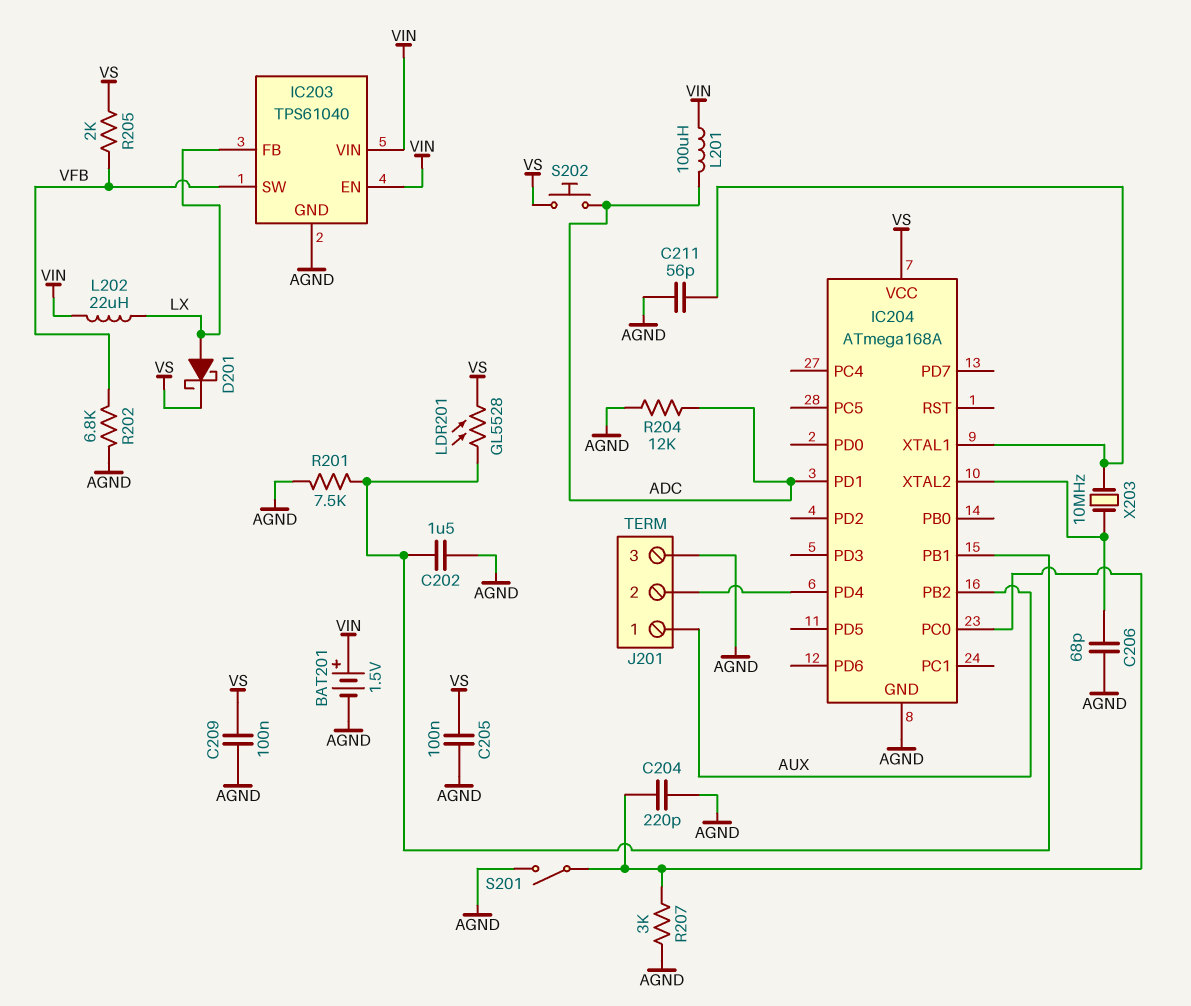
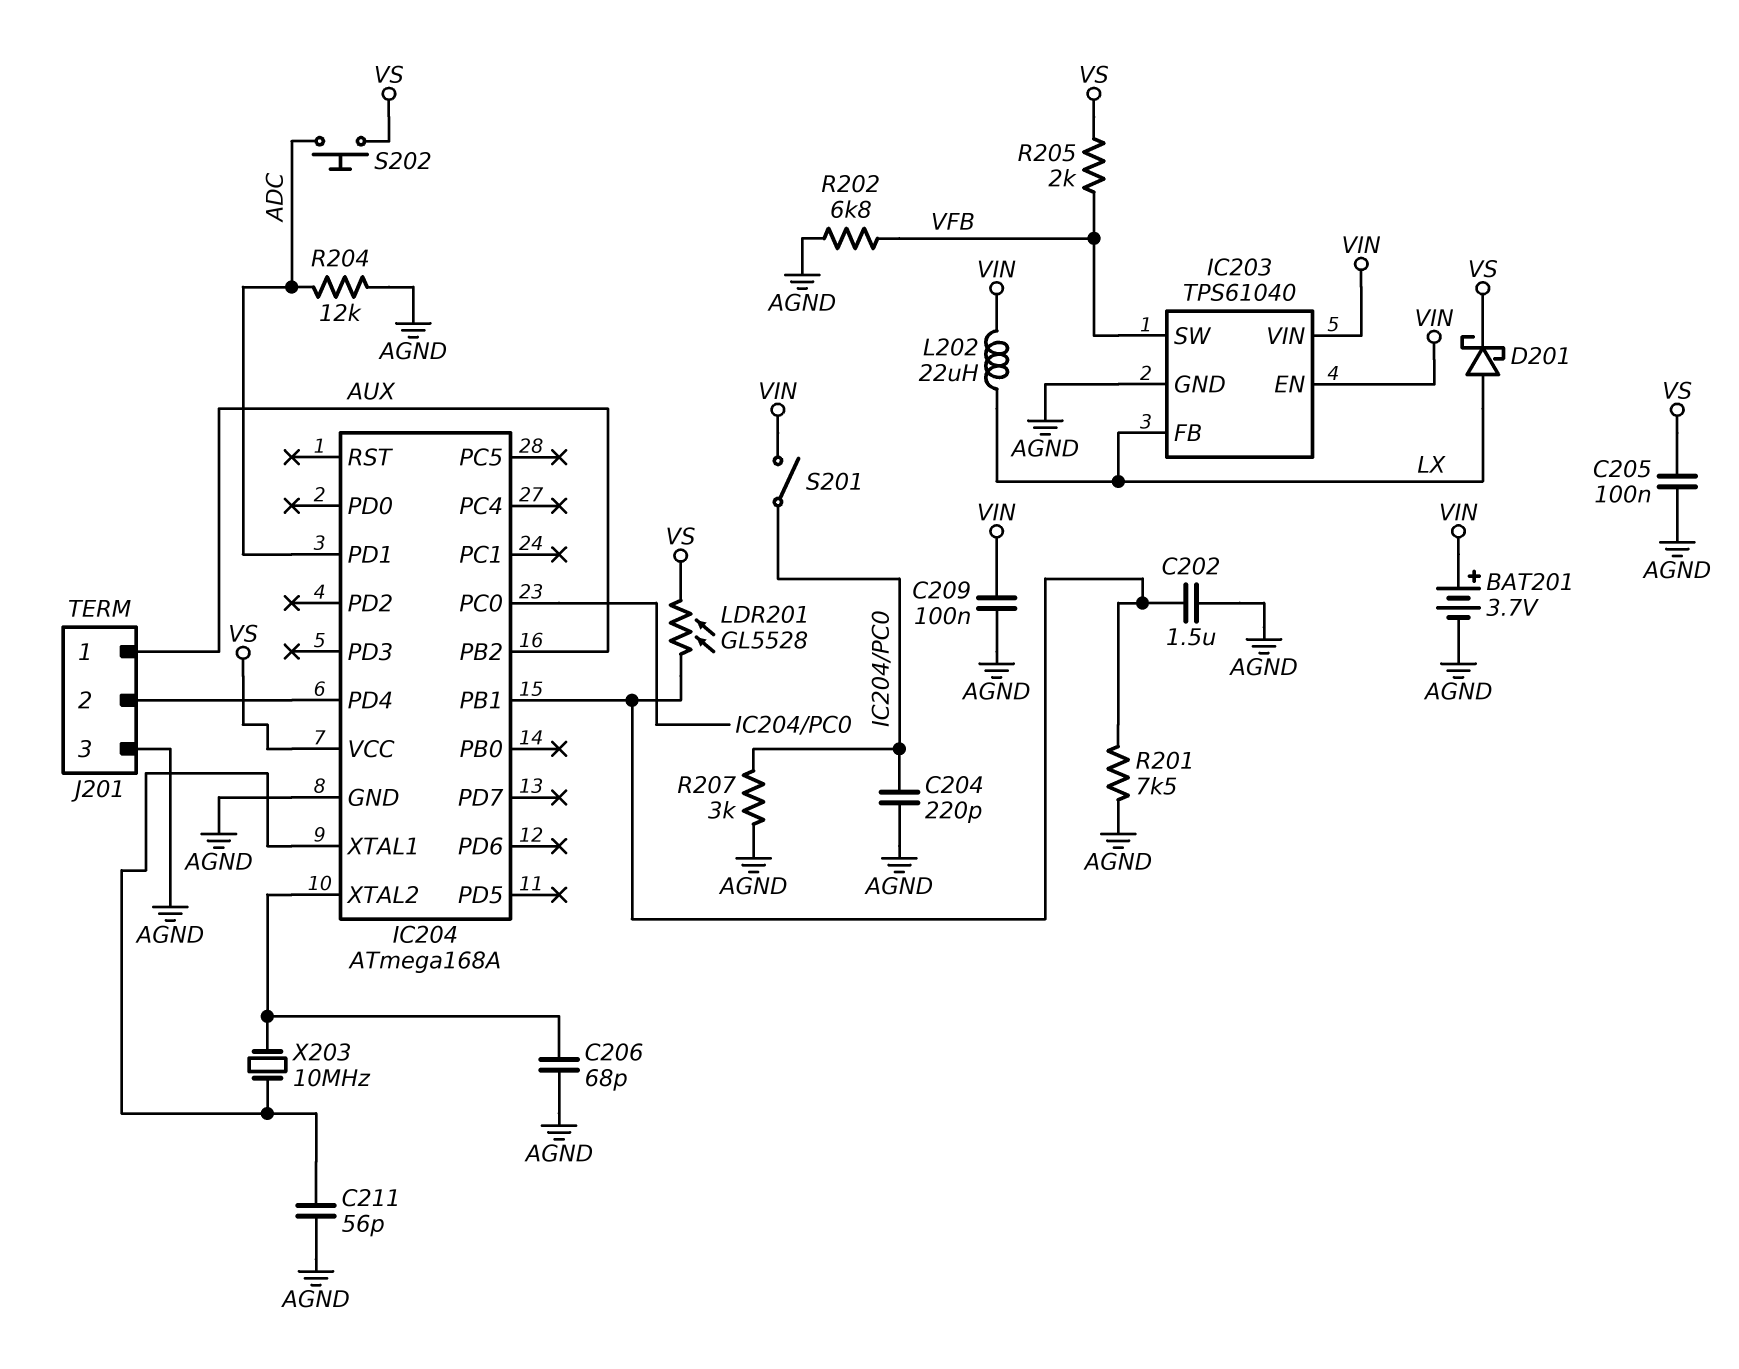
BAT201: 1.5V (plus VIN, minus AGND) -> 3.7V (plus VIN, minus AGND)
C209: 100nF (AGND, VS) -> 100nF (AGND, VIN)
L201: 100uH (ADC, VIN) -> none
S201: switch (AGND, IC204/PC0) -> switch (IC204/PC0, VIN)

